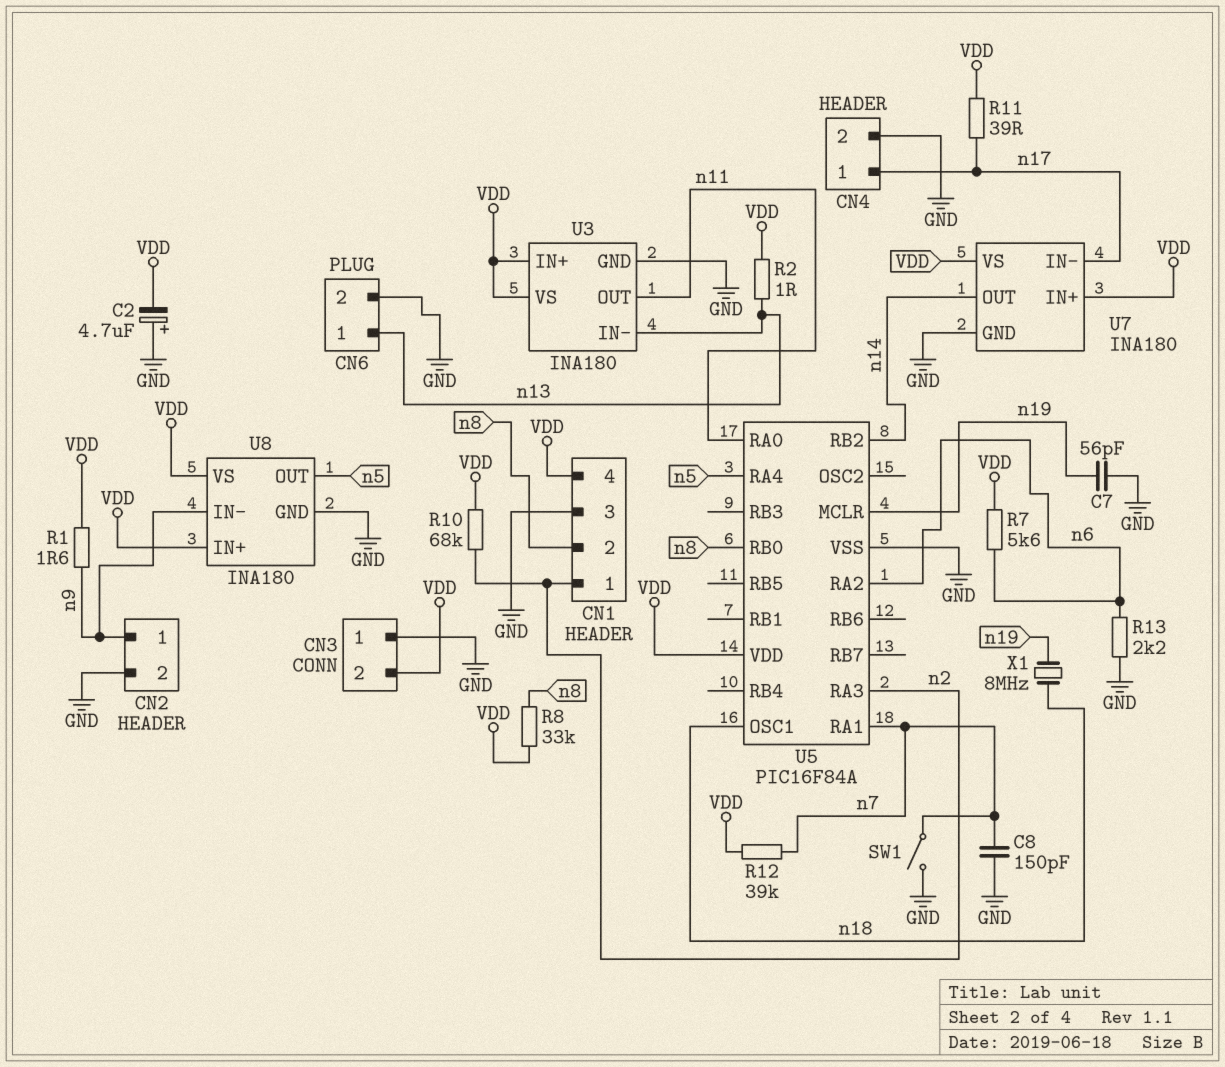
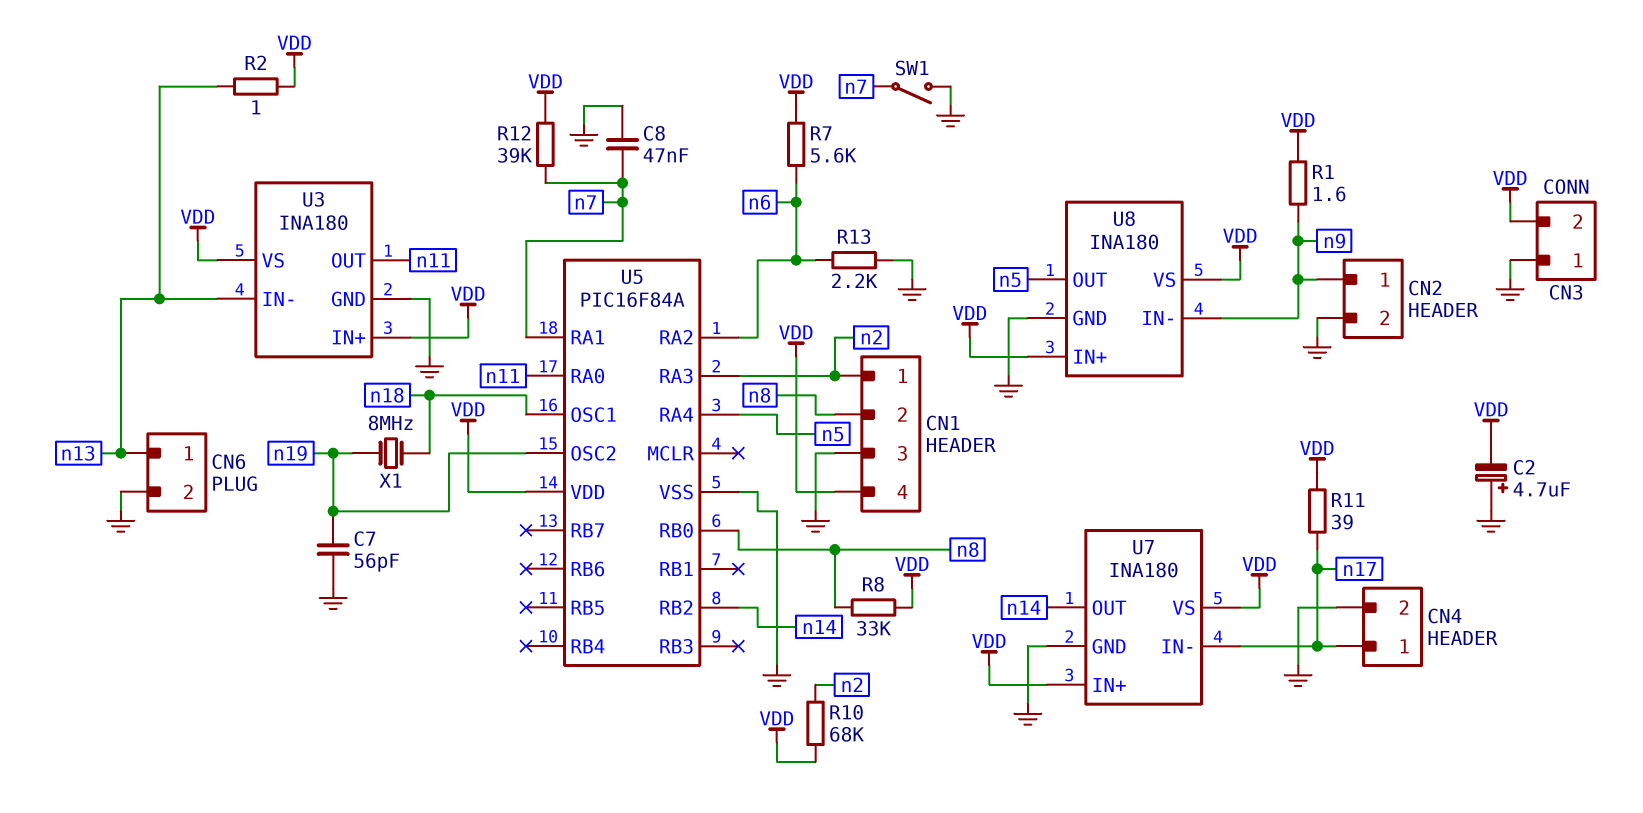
C8: 150pF (GND, n7) -> 47nF (GND, n7)
U5 pin MCLR: n19 -> none
U5 pin OSC2: none -> n19

